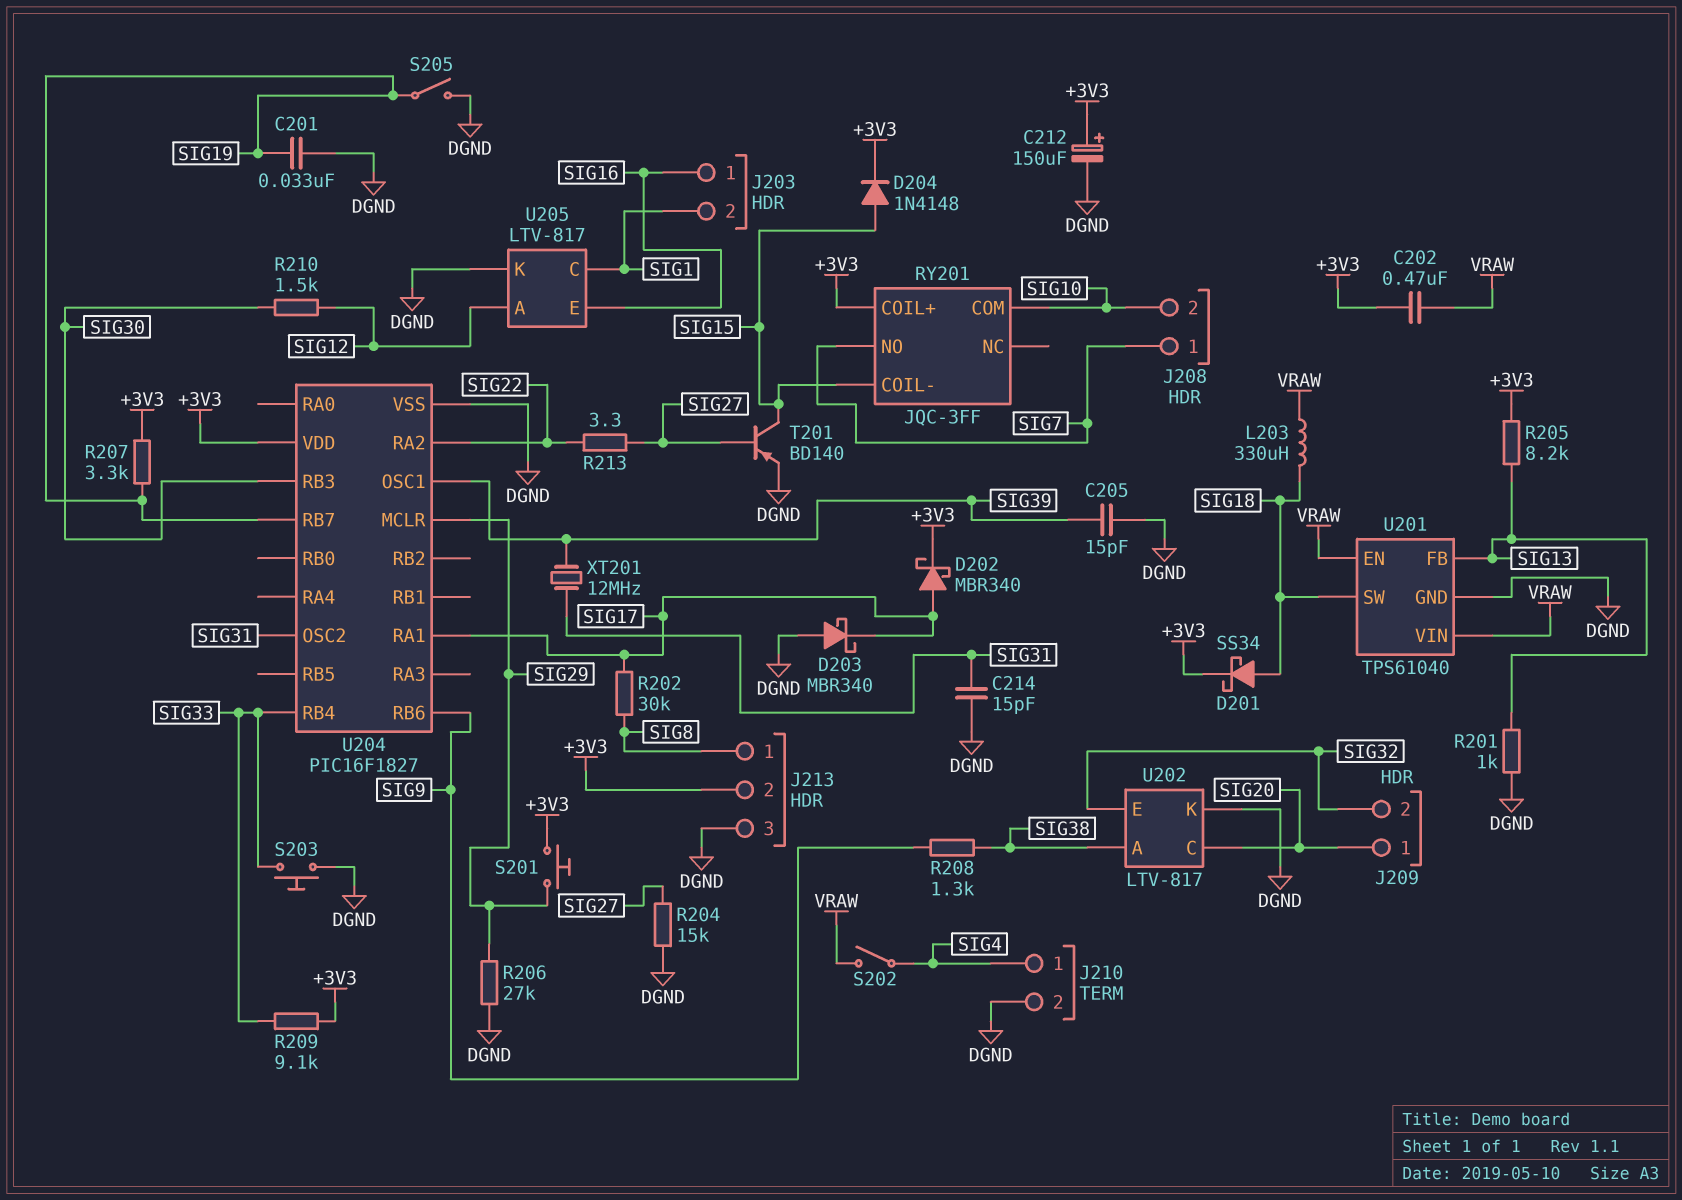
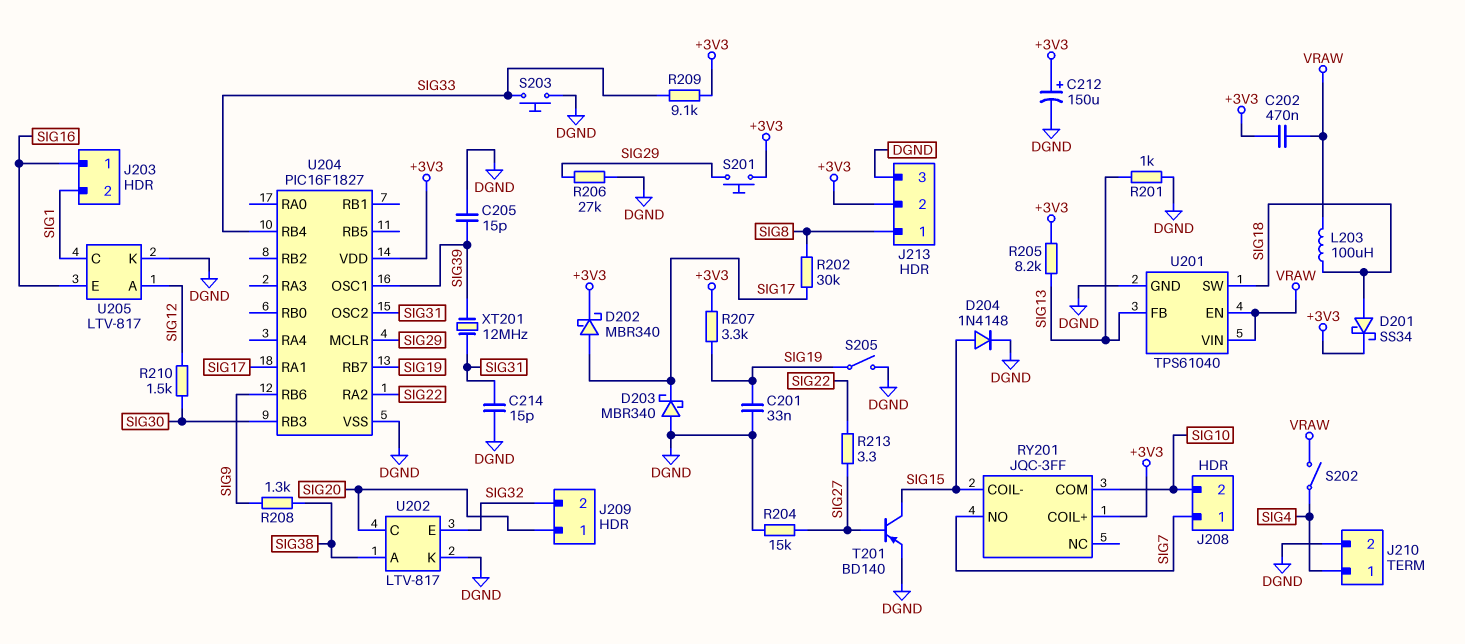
D204: diode 1N4148 (A SIG15, K +3V3) -> diode 1N4148 (A SIG15, K DGND)
L203: 330uH (SIG18, VRAW) -> 100uH (SIG18, VRAW)

